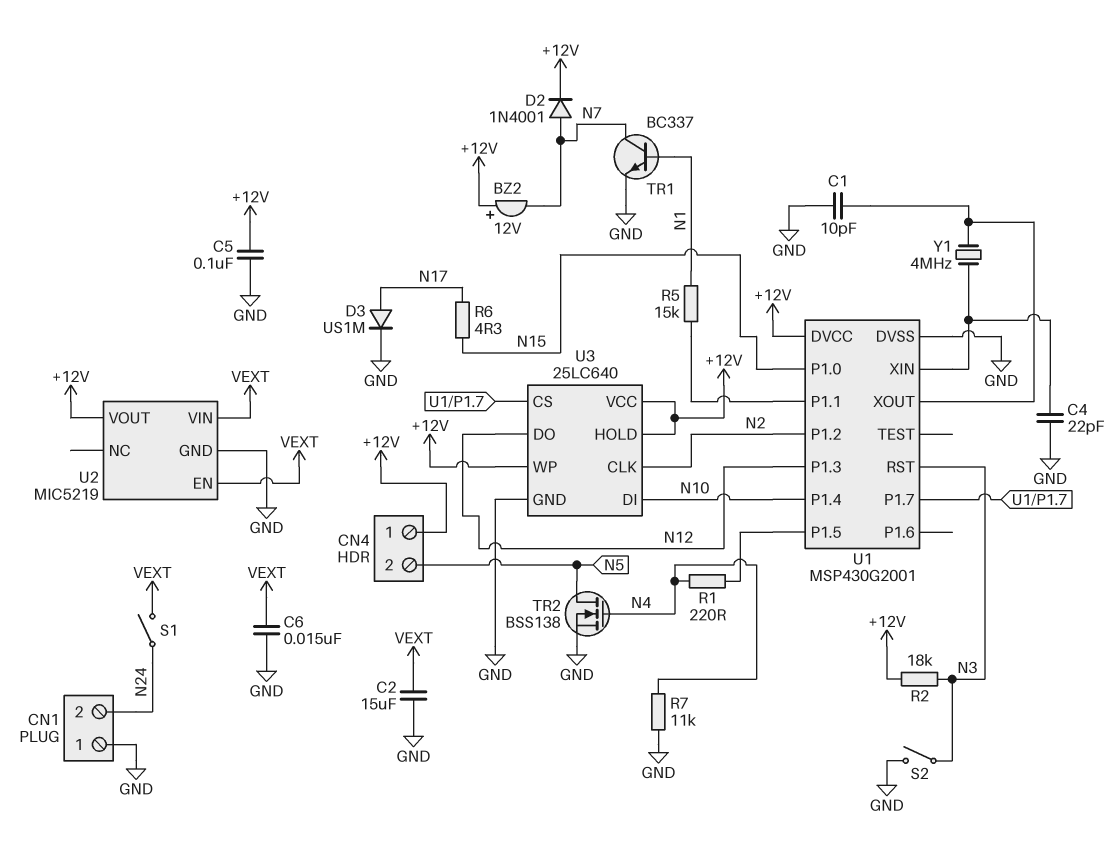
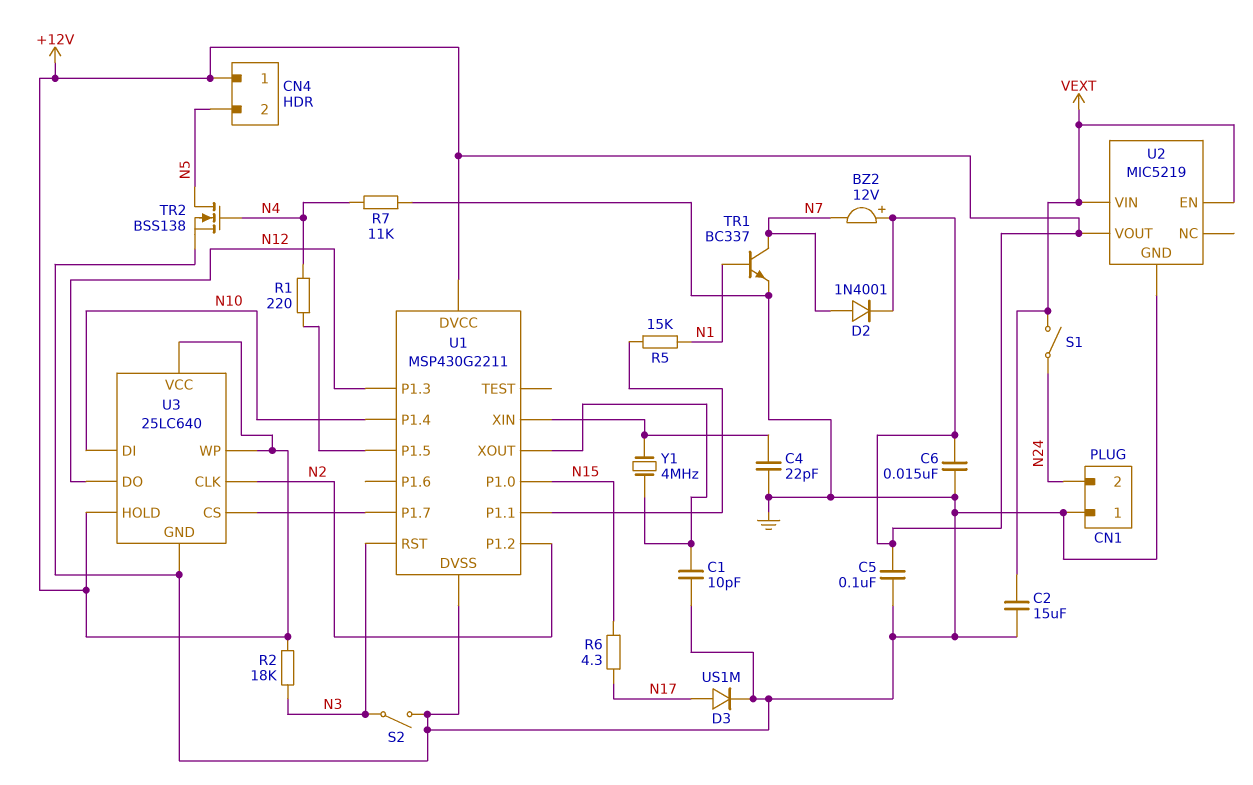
C6: 15nF (GND, VEXT) -> 15nF (+12V, GND)
U1: MSP430G2001 -> MSP430G2211

